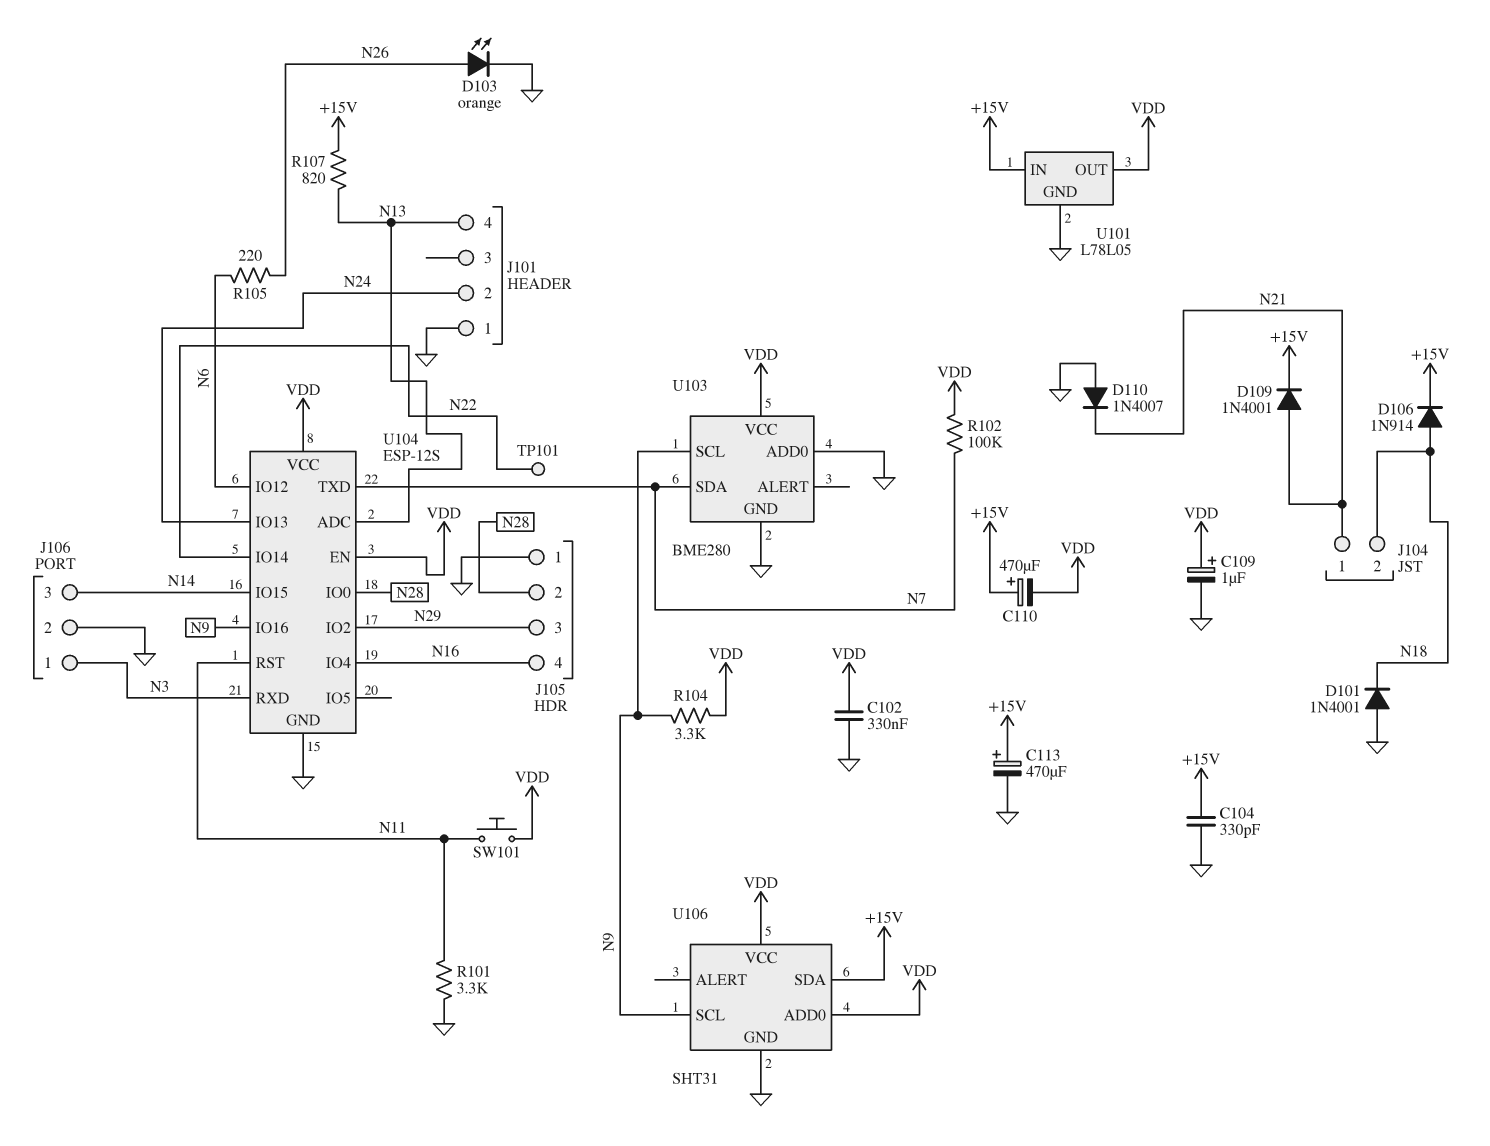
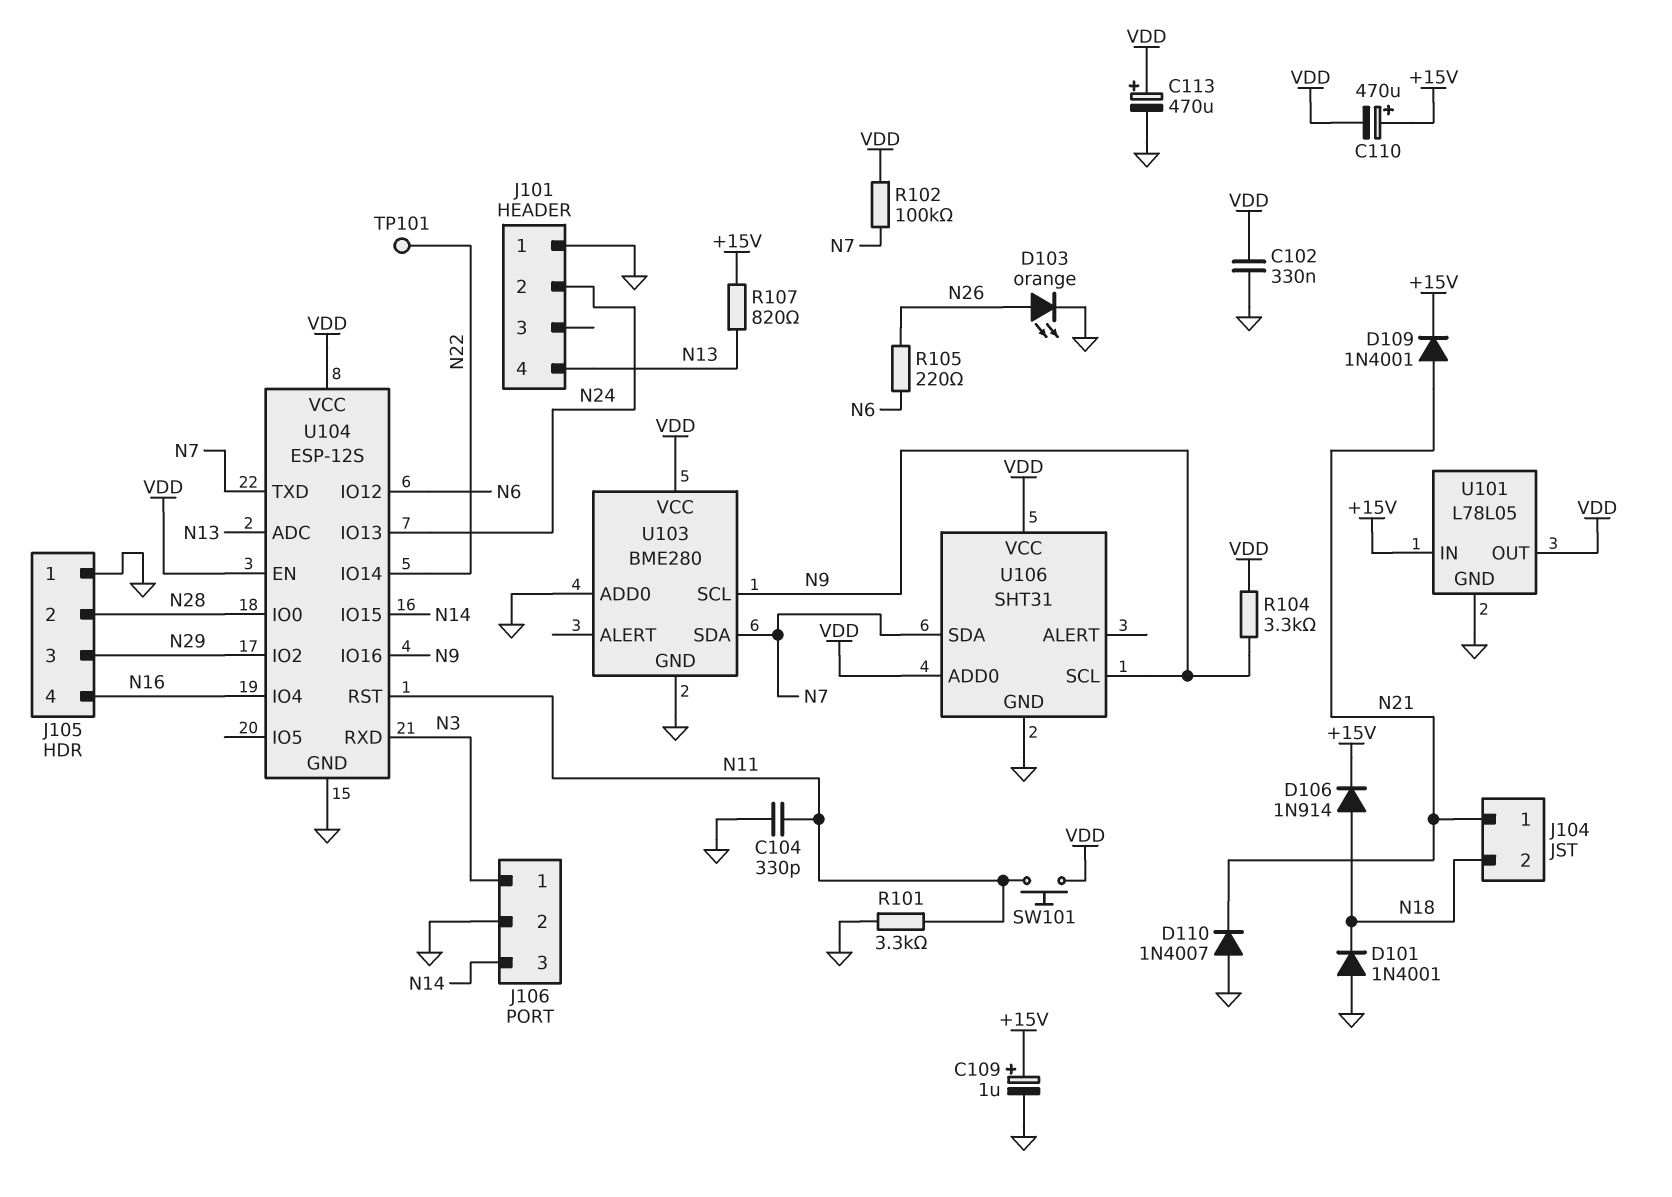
C104: 330pF (+15V, GND) -> 330pF (GND, N11)
C109: 1uF (plus VDD, minus GND) -> 1uF (plus +15V, minus GND)
C113: 470uF (plus +15V, minus GND) -> 470uF (plus VDD, minus GND)
U106 pin SDA: +15V -> N7

